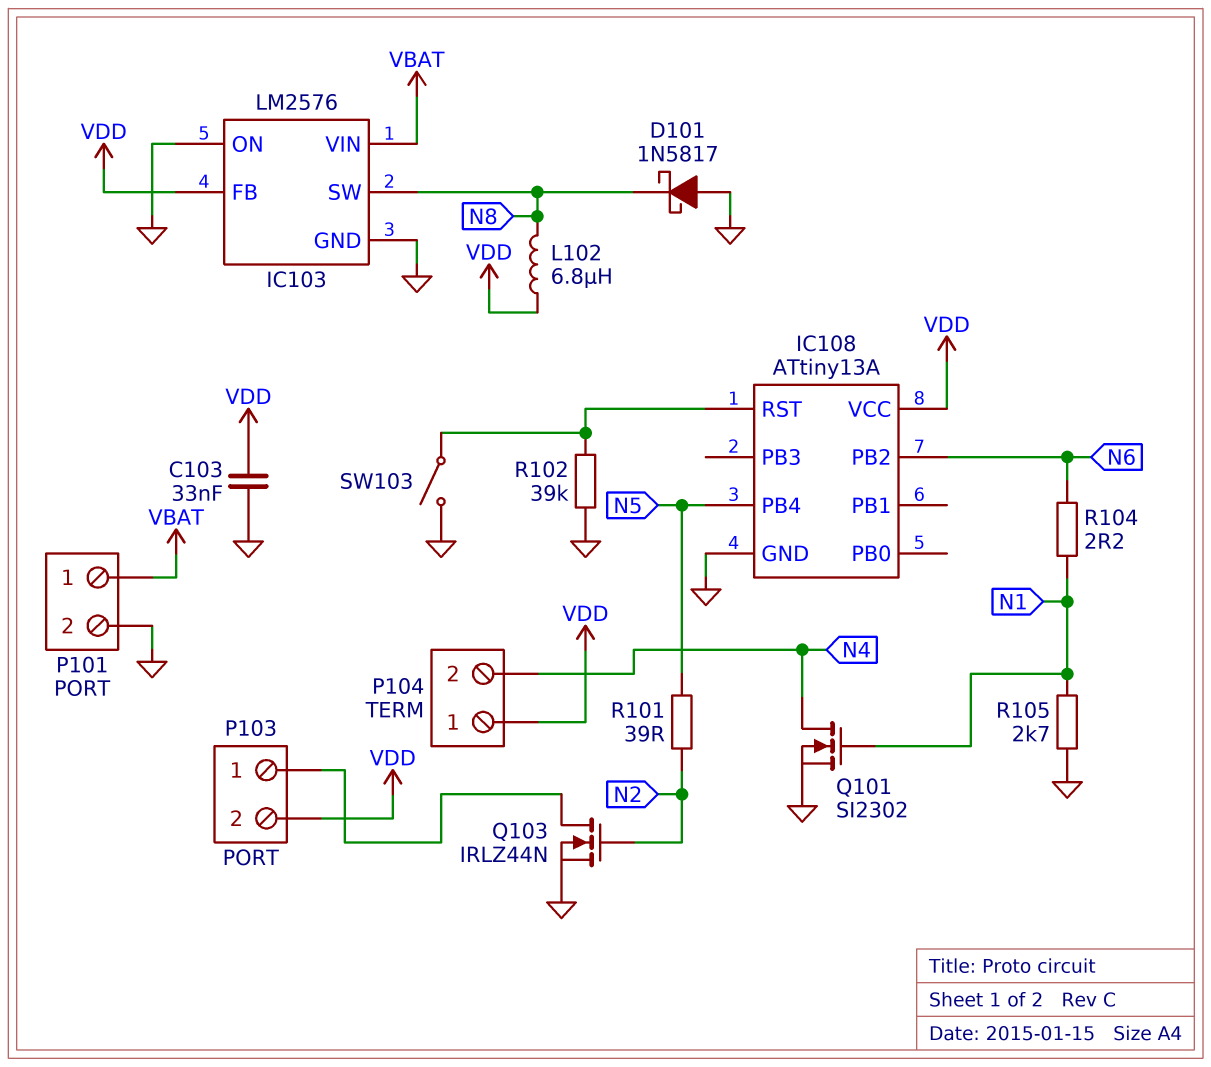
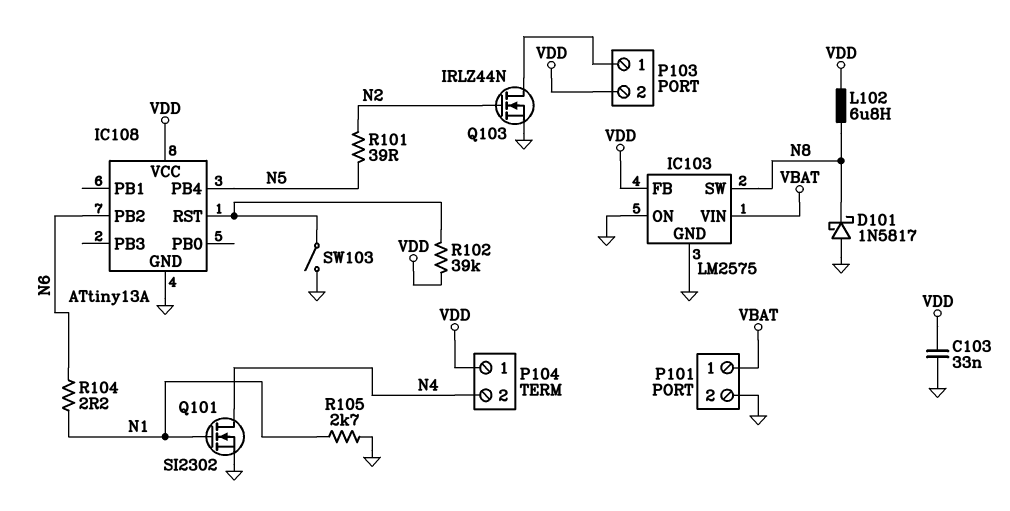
IC103: LM2576 -> LM2575
R102: 39k (GND, IC108/RST) -> 39k (IC108/RST, VDD)

